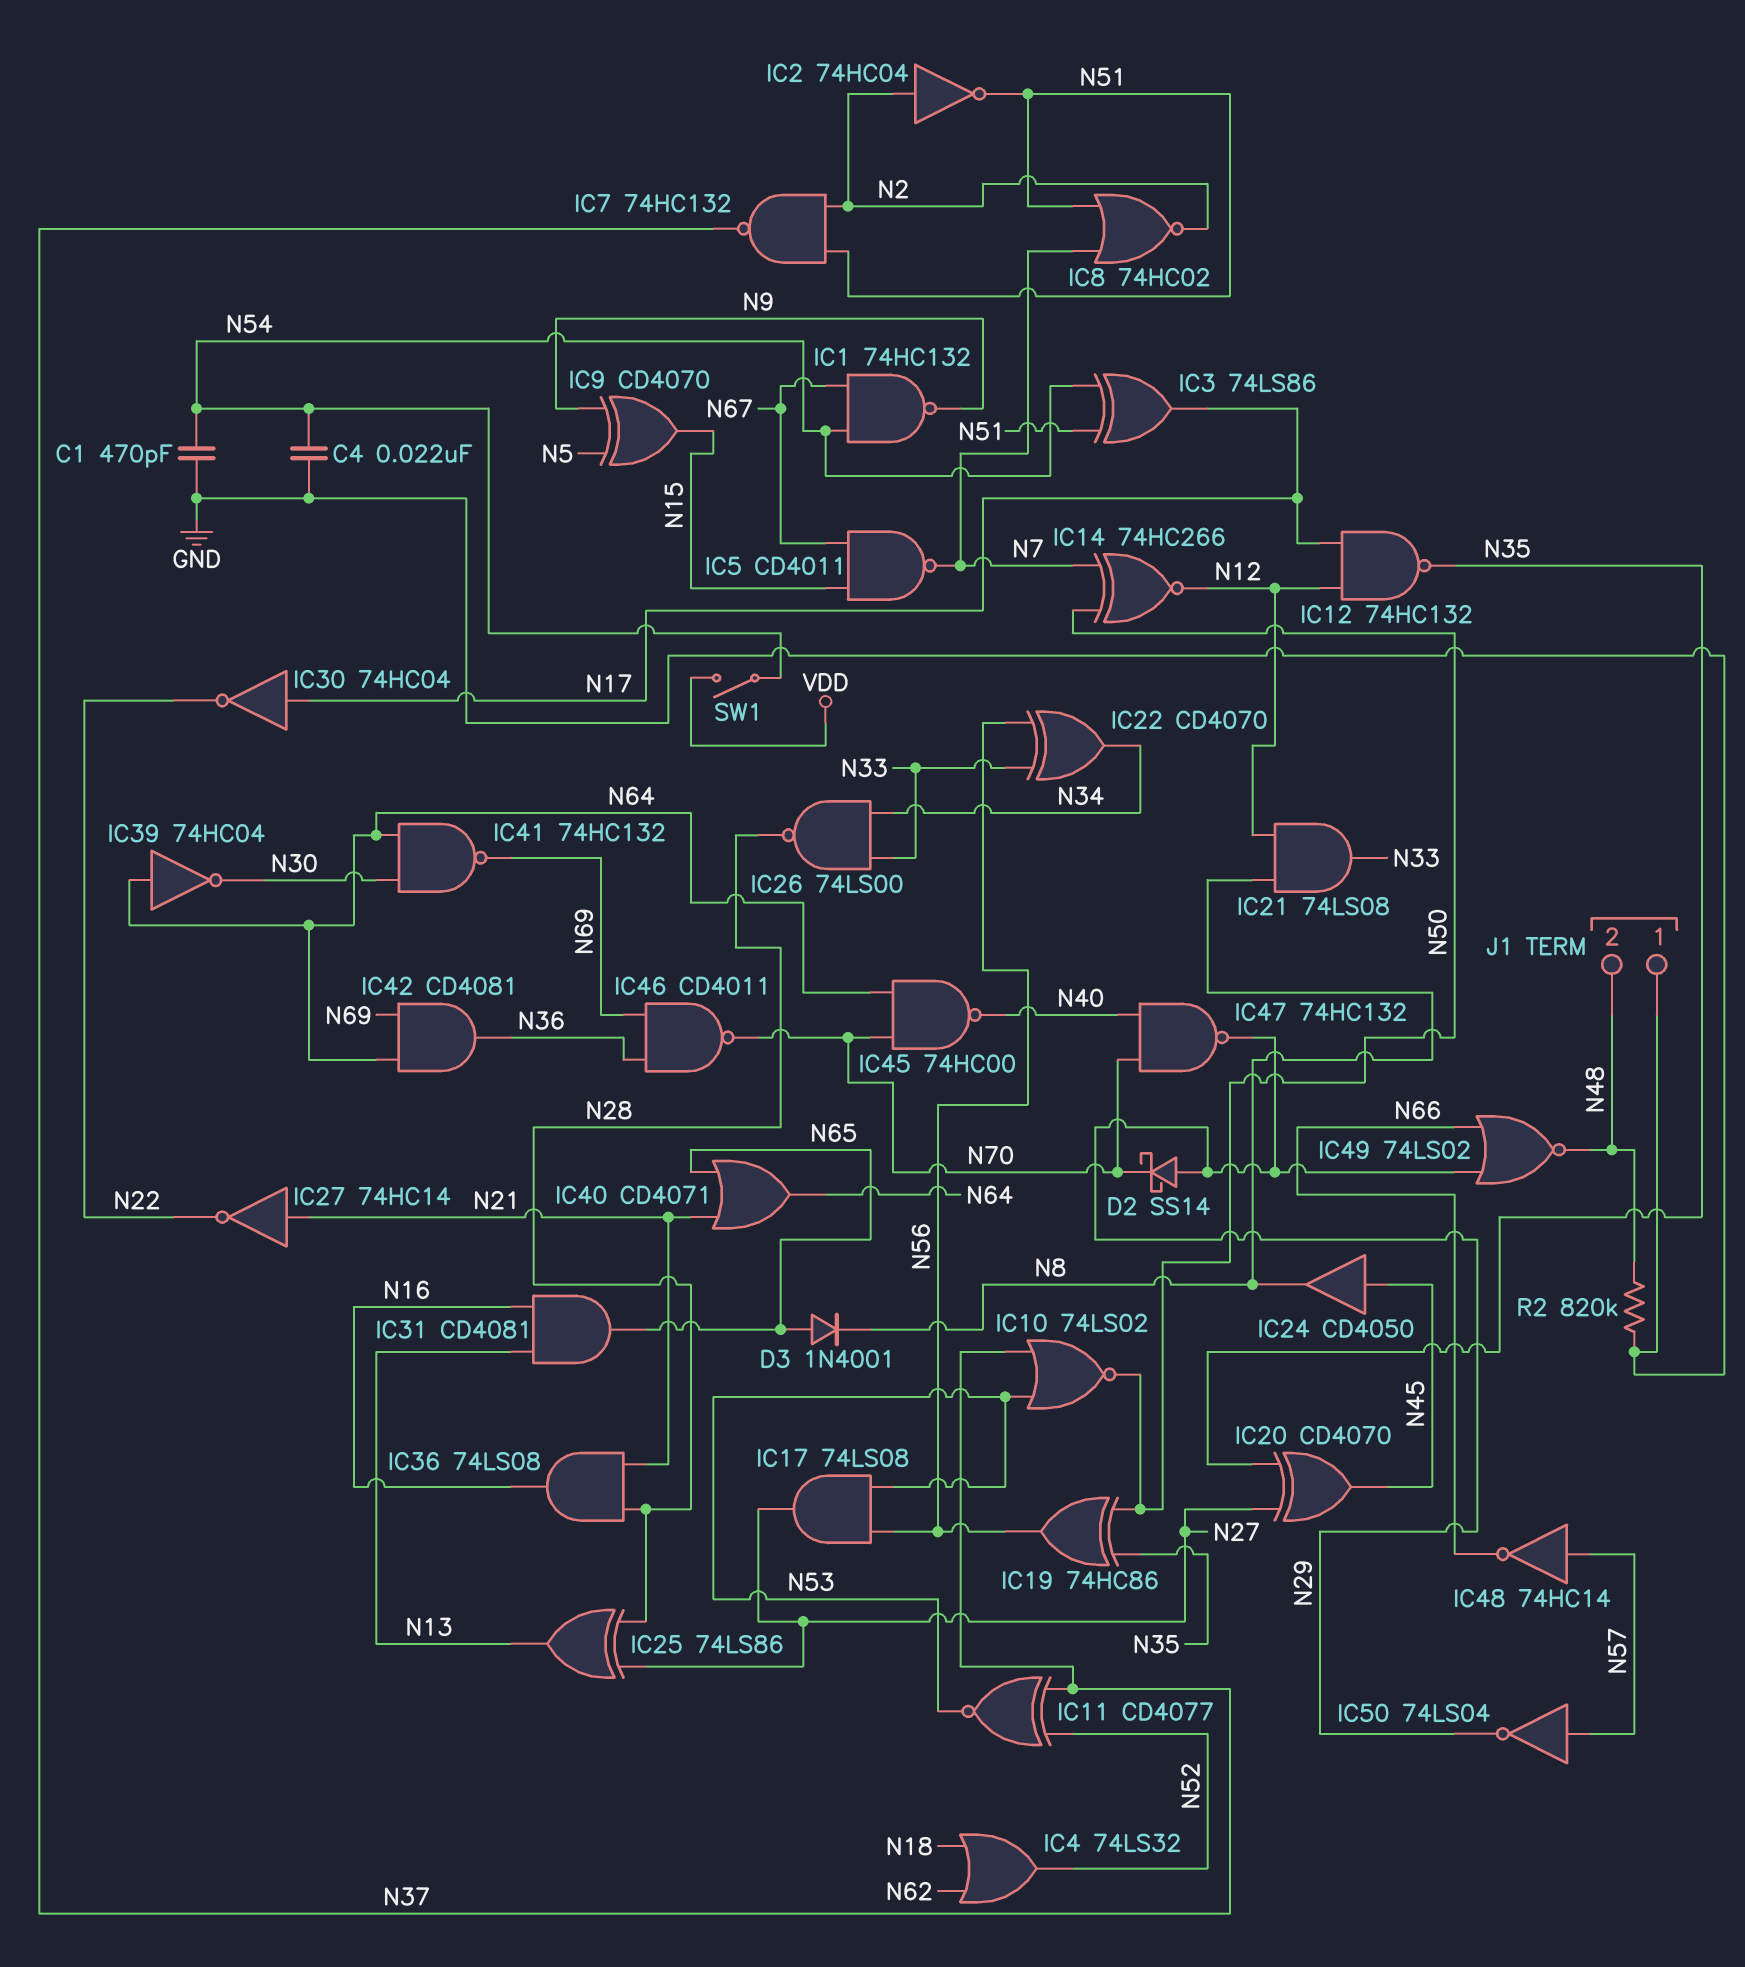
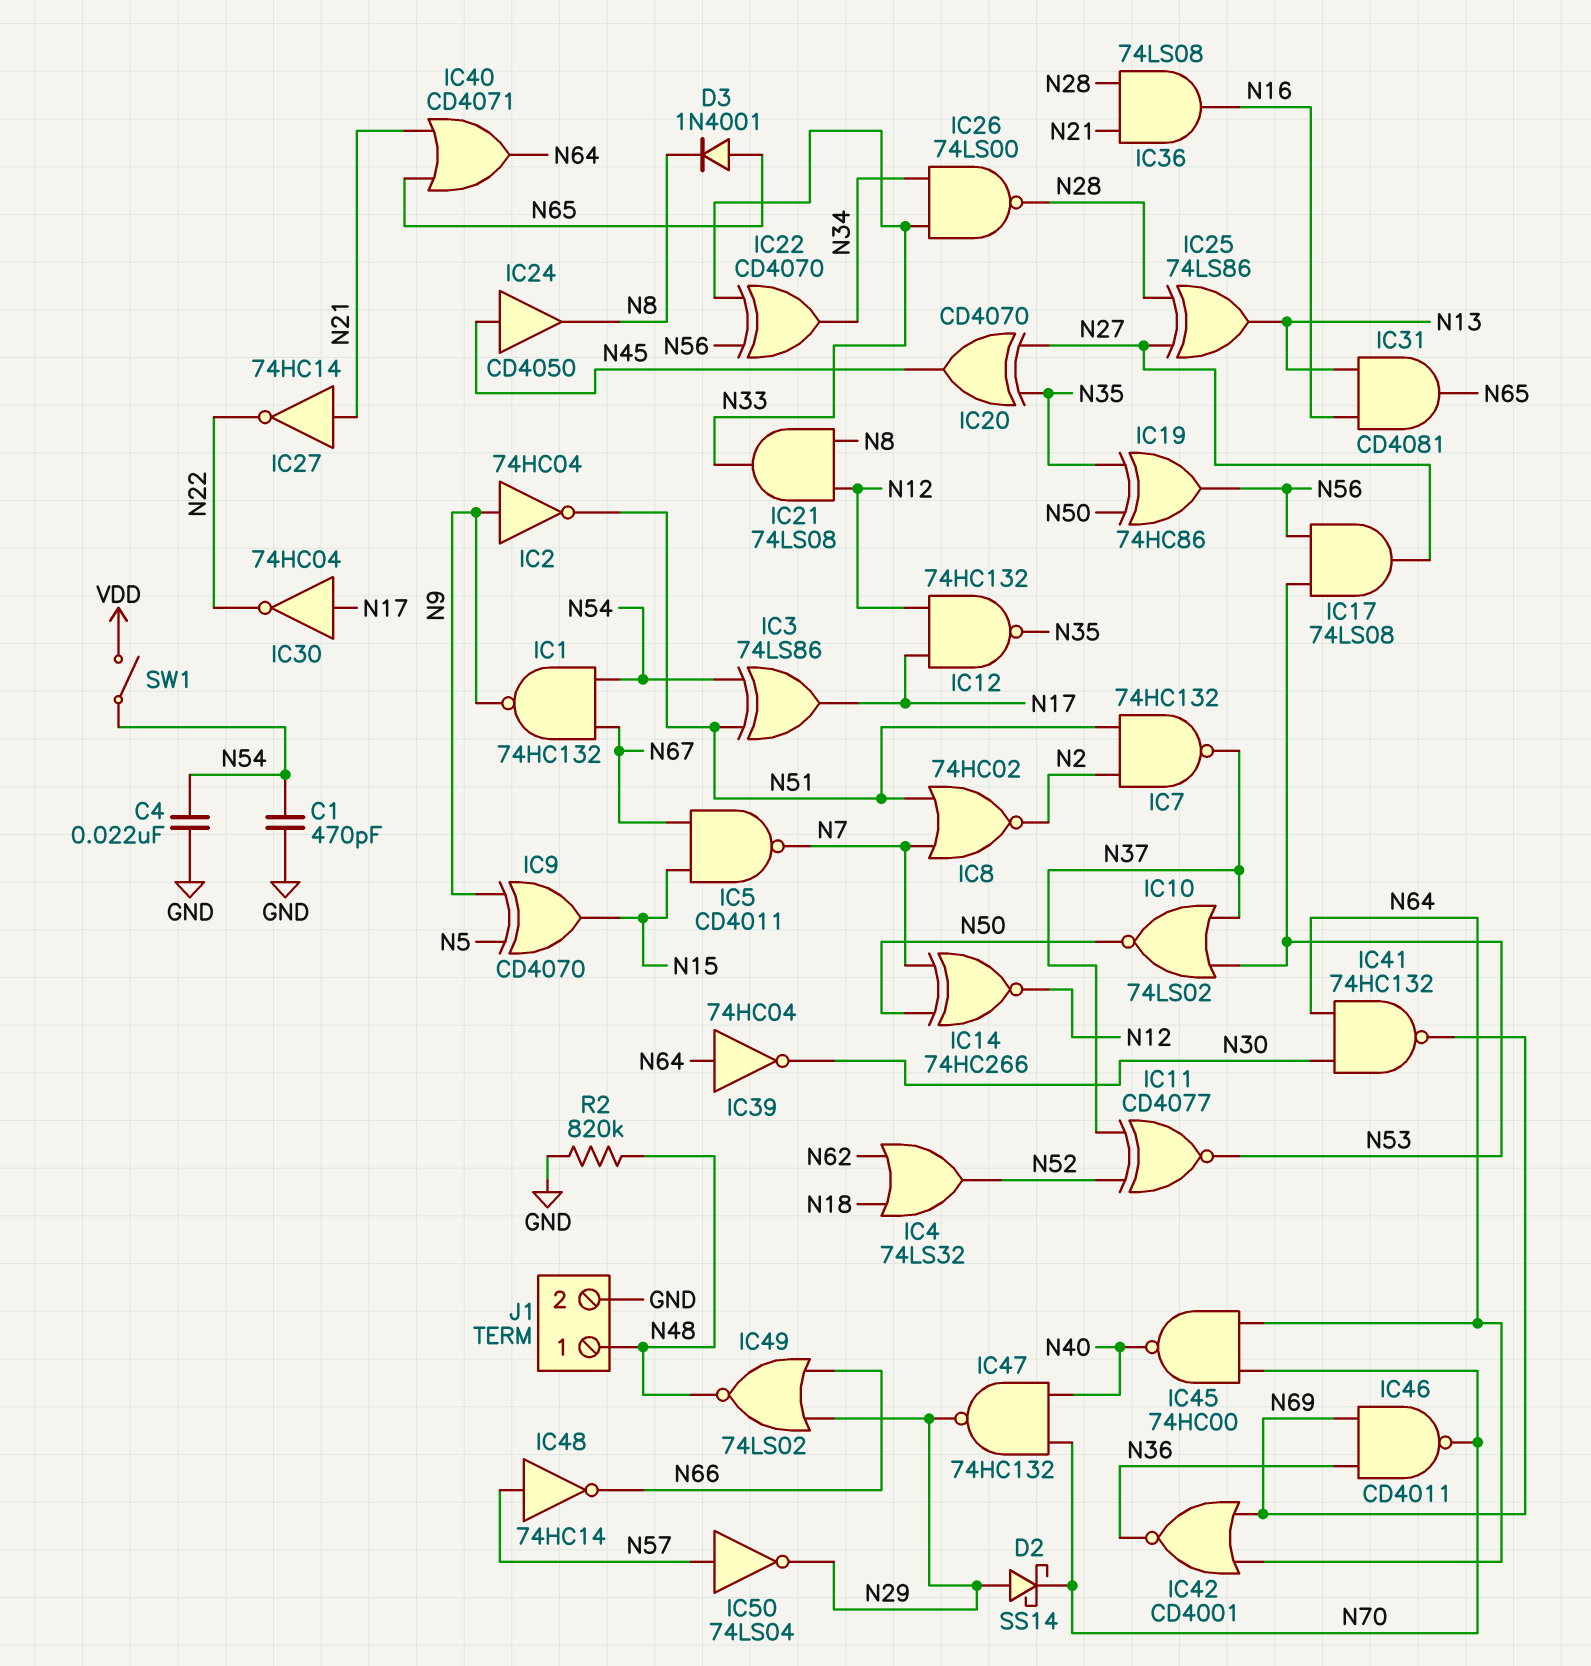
IC2: NOT 74HC04 (in N2, out N51) -> NOT 74HC04 (in N9, out N51)
IC42: AND CD4081 (in N64, in N69, out N36) -> NOR CD4001 (in N64, in N69, out N36)
J1 pin 1: GND -> N48
J1 pin 2: N48 -> GND

